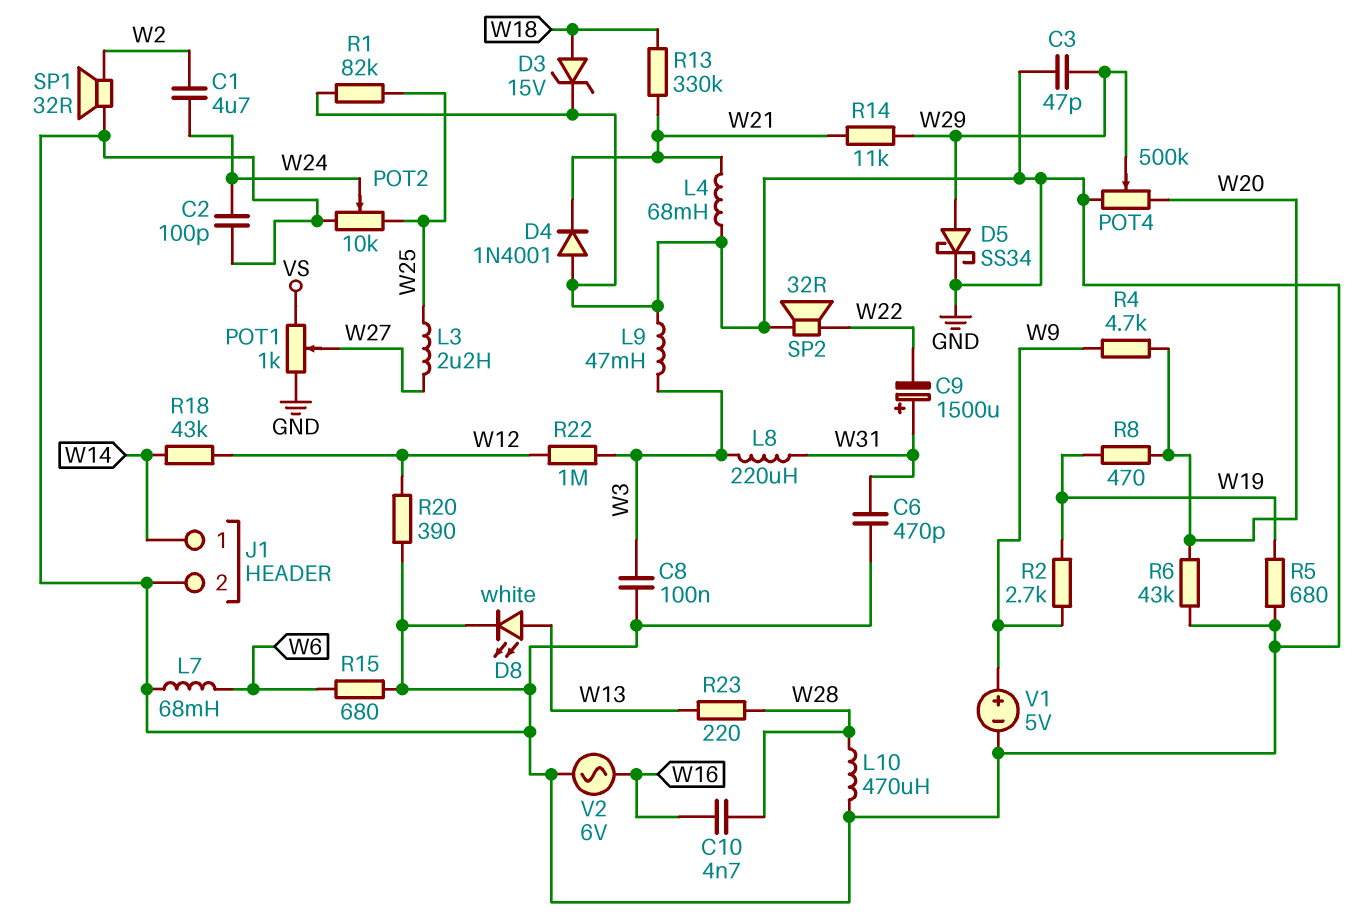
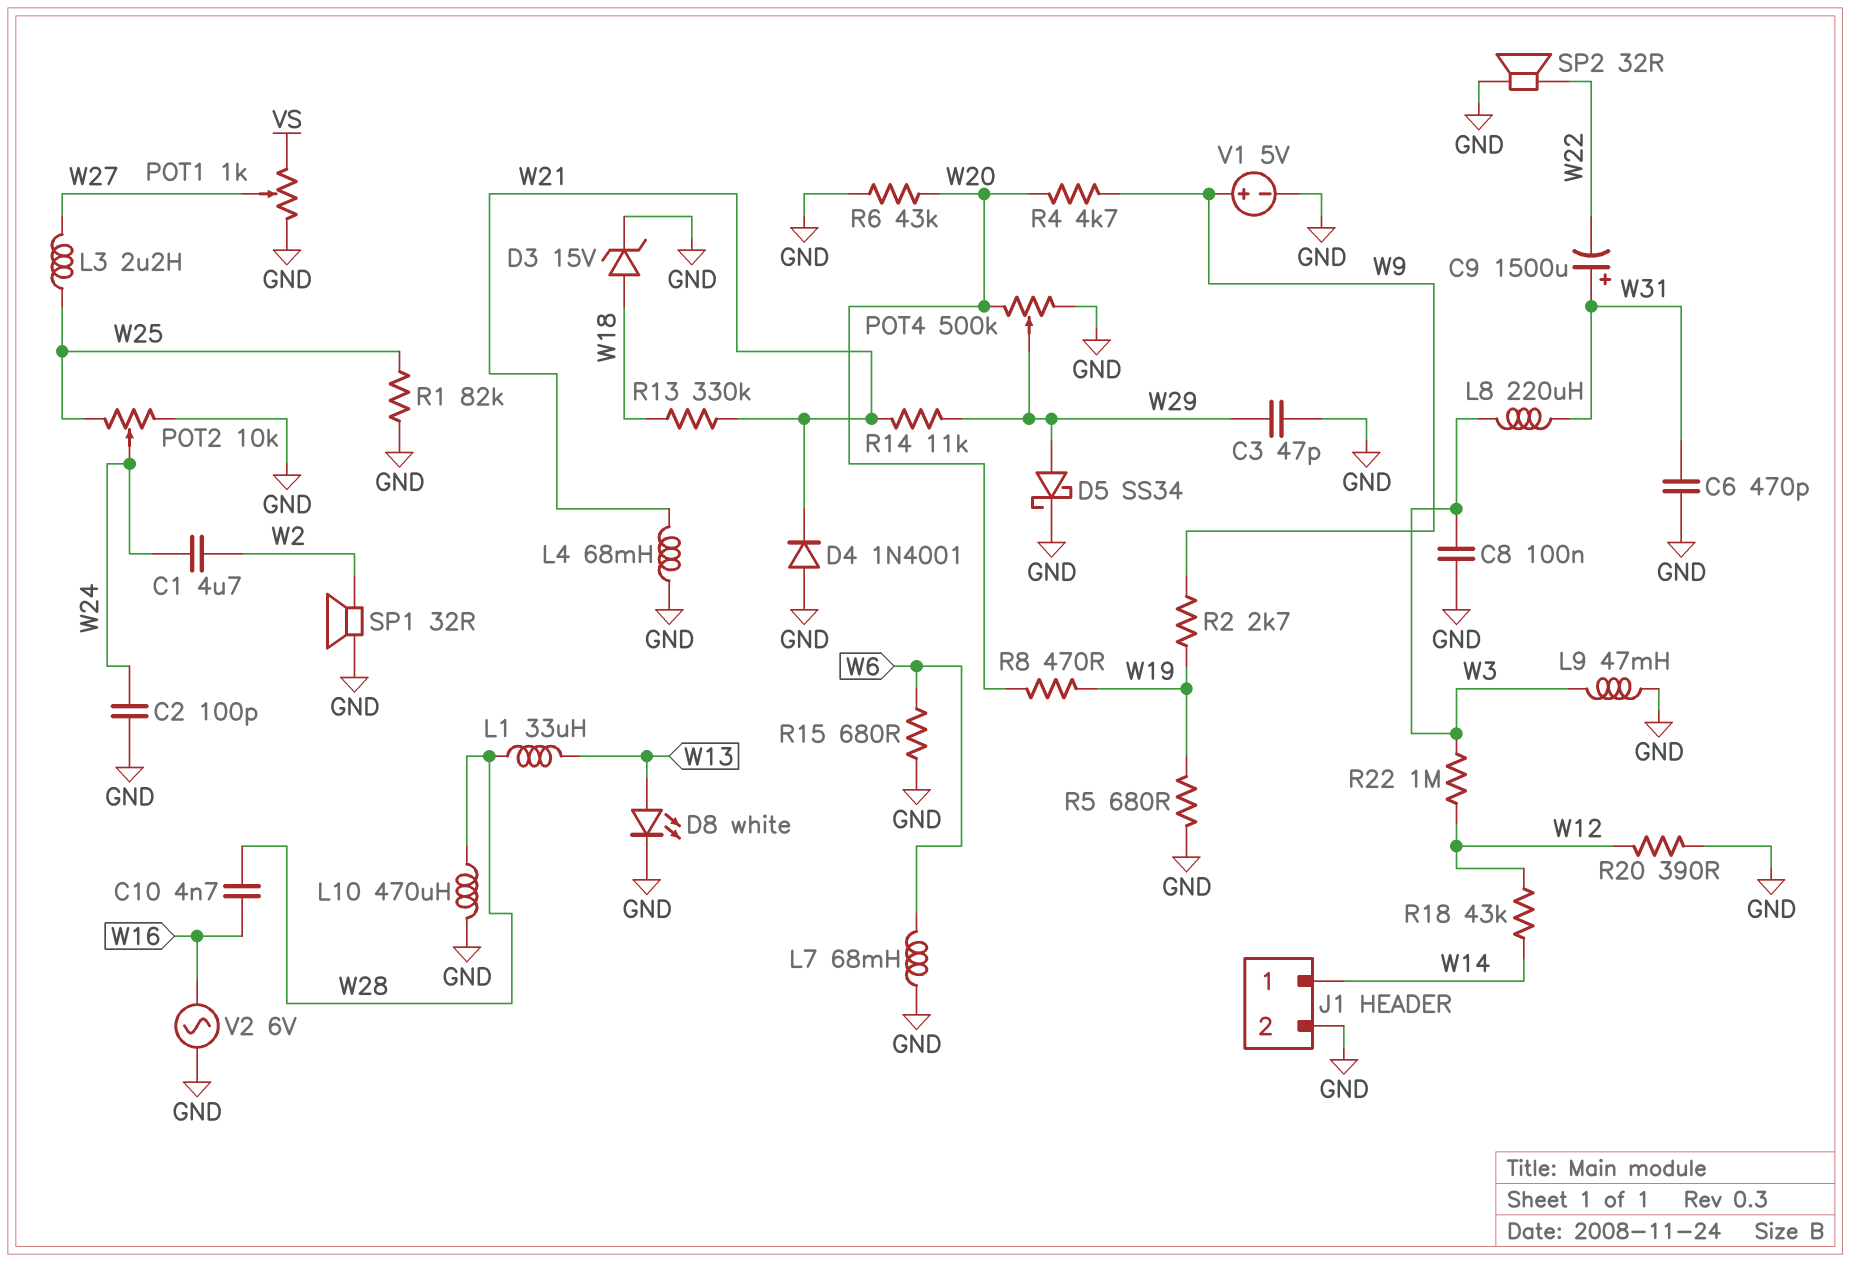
L1: none -> 33uH (W13, W28)
R23: 220 (W13, W28) -> none

